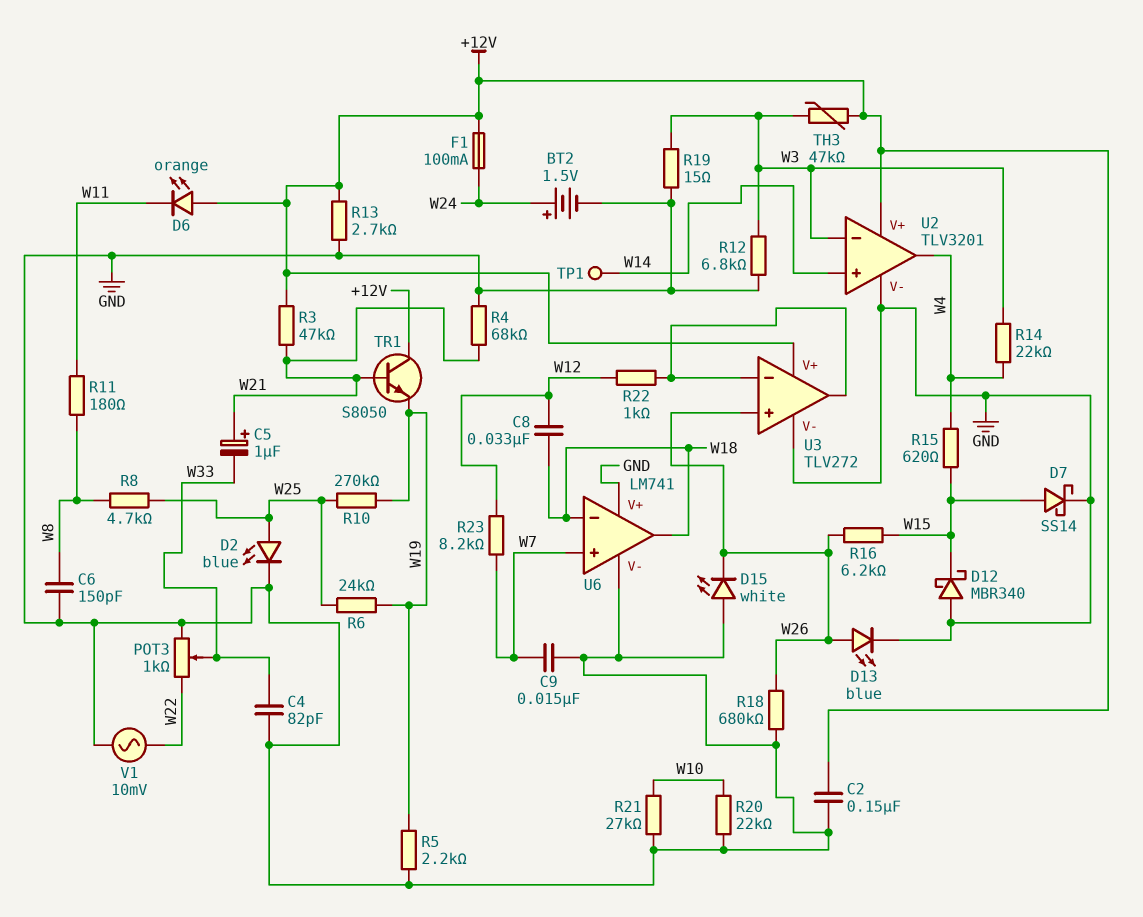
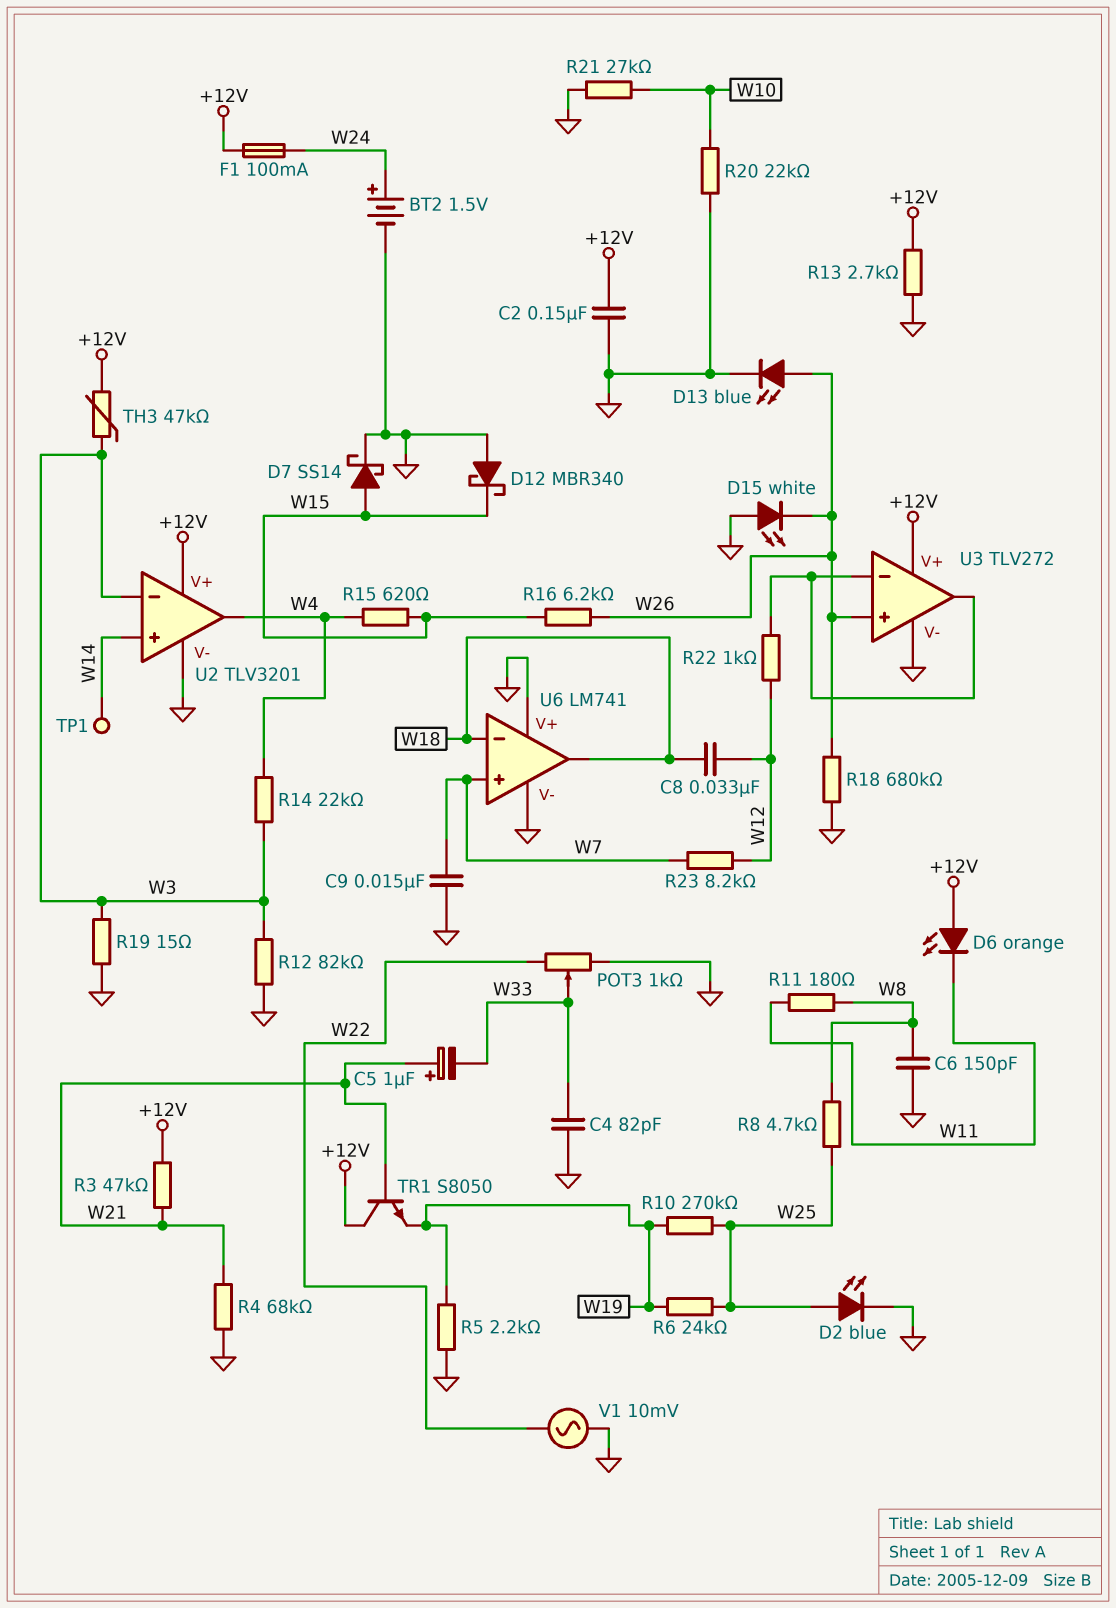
R12: 6.8k (GND, W3) -> 82k (GND, W3)

